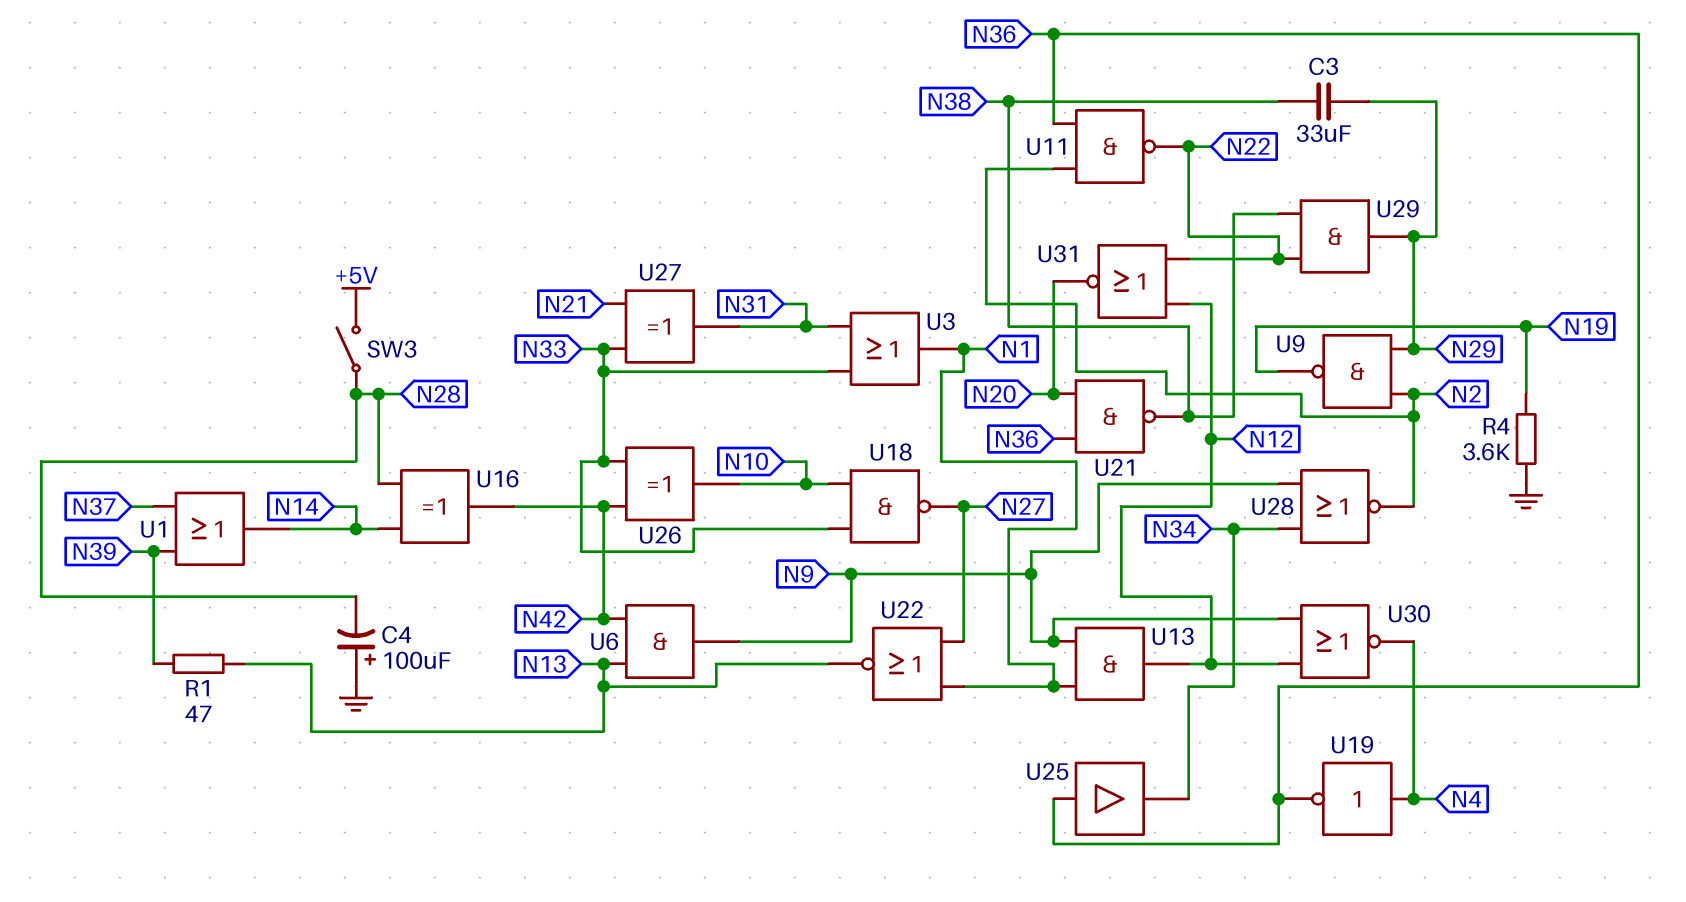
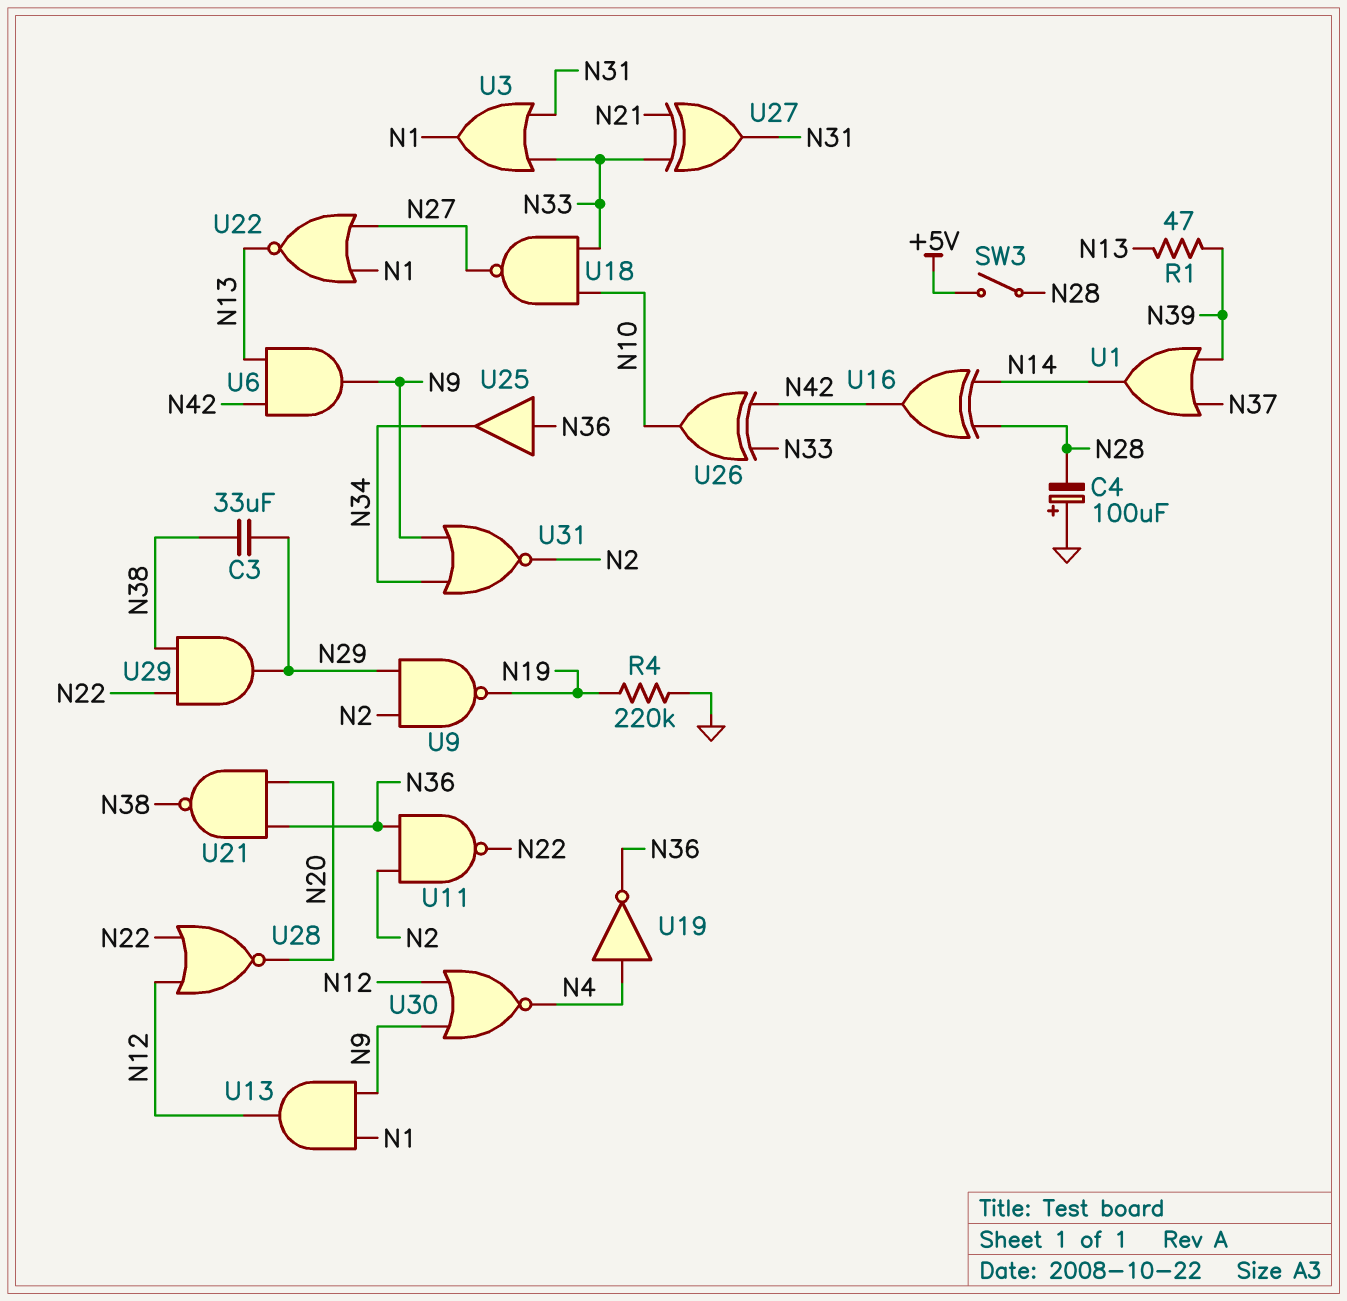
R4: 3.6k (GND, N19) -> 220k (GND, N19)
U28: NOR (in N9, in N34, out N2) -> NOR (in N12, in N22, out N20)
U31: NOR (in N12, in N22, out N20) -> NOR (in N9, in N34, out N2)

